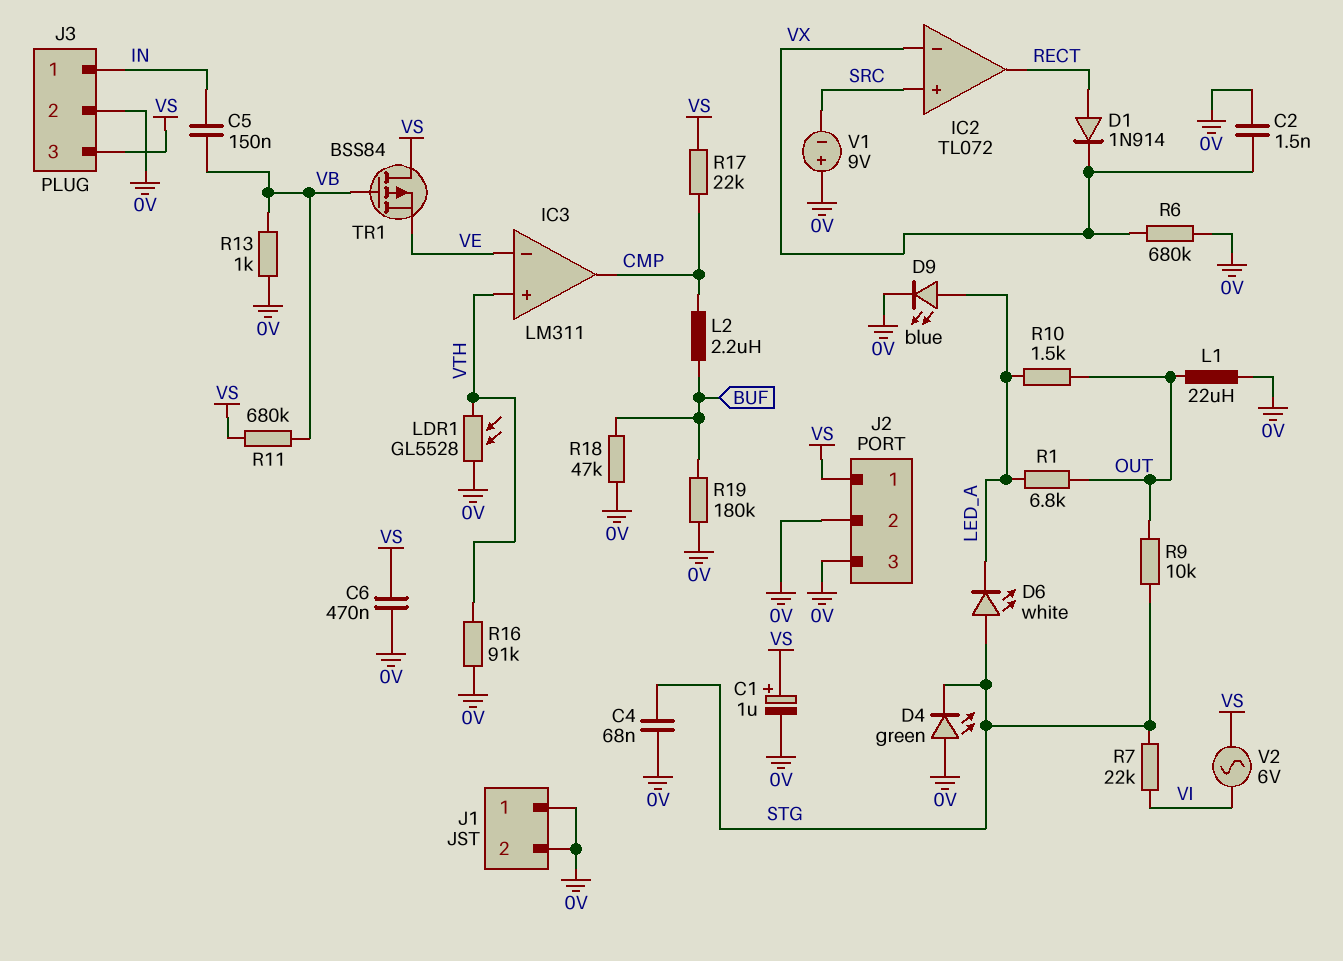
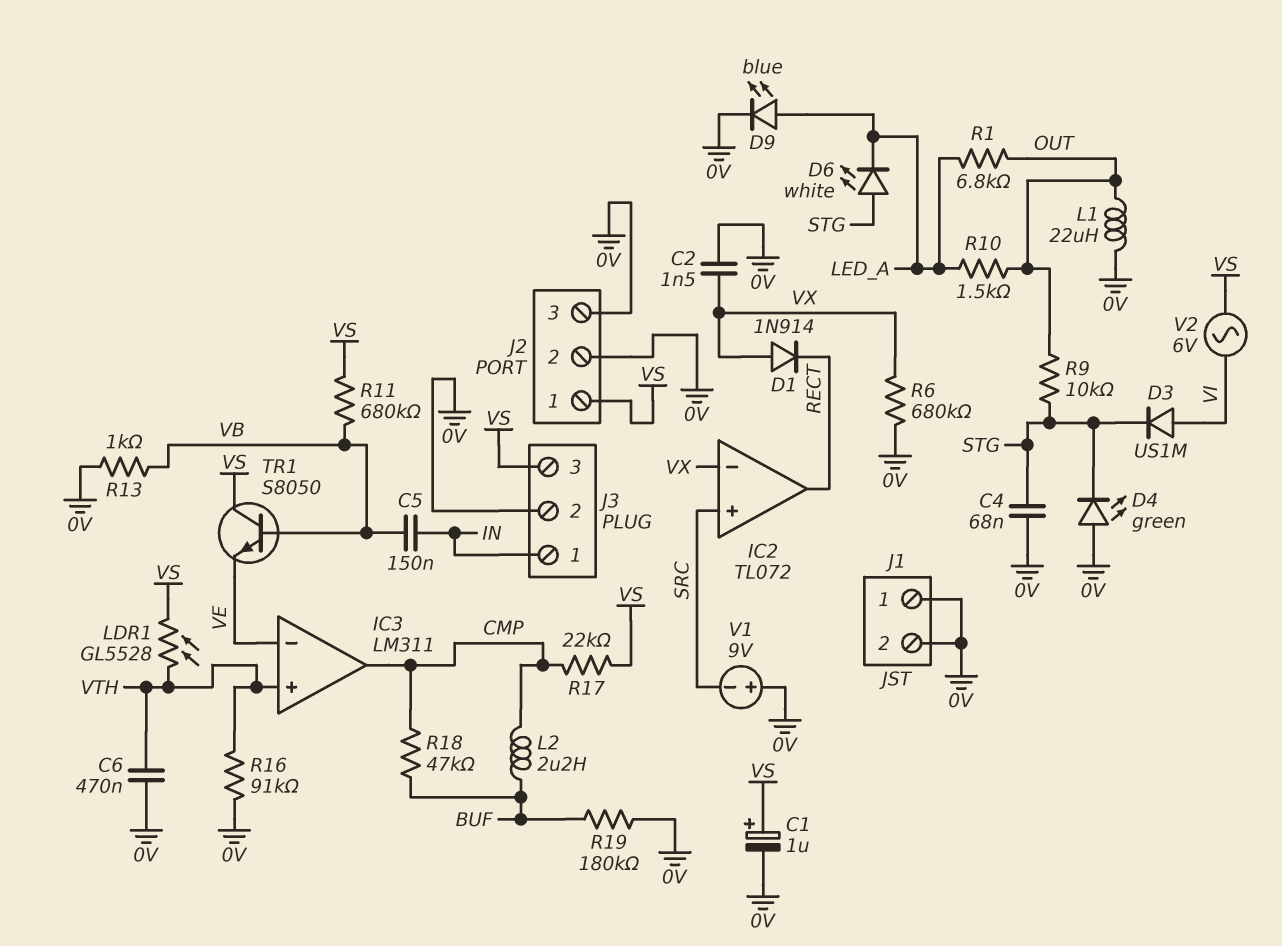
C6: 470nF (0V, VS) -> 470nF (0V, VTH)
D1: diode 1N914 (A RECT, K VX) -> diode 1N914 (A VX, K RECT)
D3: none -> diode US1M (A VI, K STG)
LDR1: GL5528 (0V, VTH) -> GL5528 (VS, VTH)
R7: 22k (STG, VI) -> none
R18: 47k (0V, BUF) -> 47k (BUF, CMP)
TR1: PMOS BSS84 (G VB, D VS, S VE) -> NPN S8050 (B VB, C VS, E VE)

